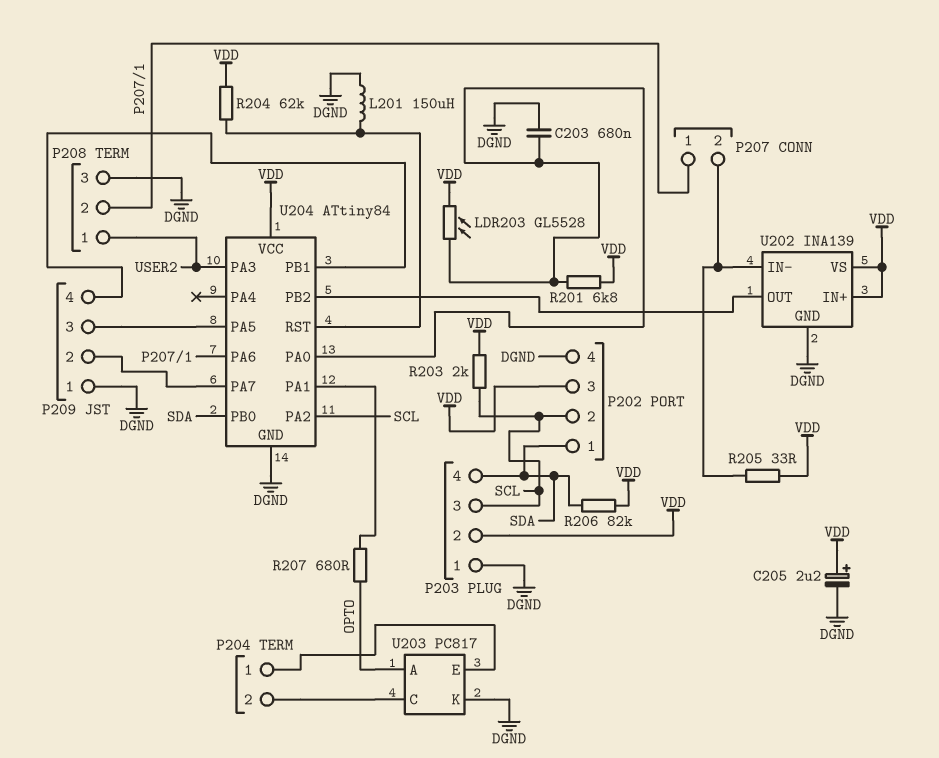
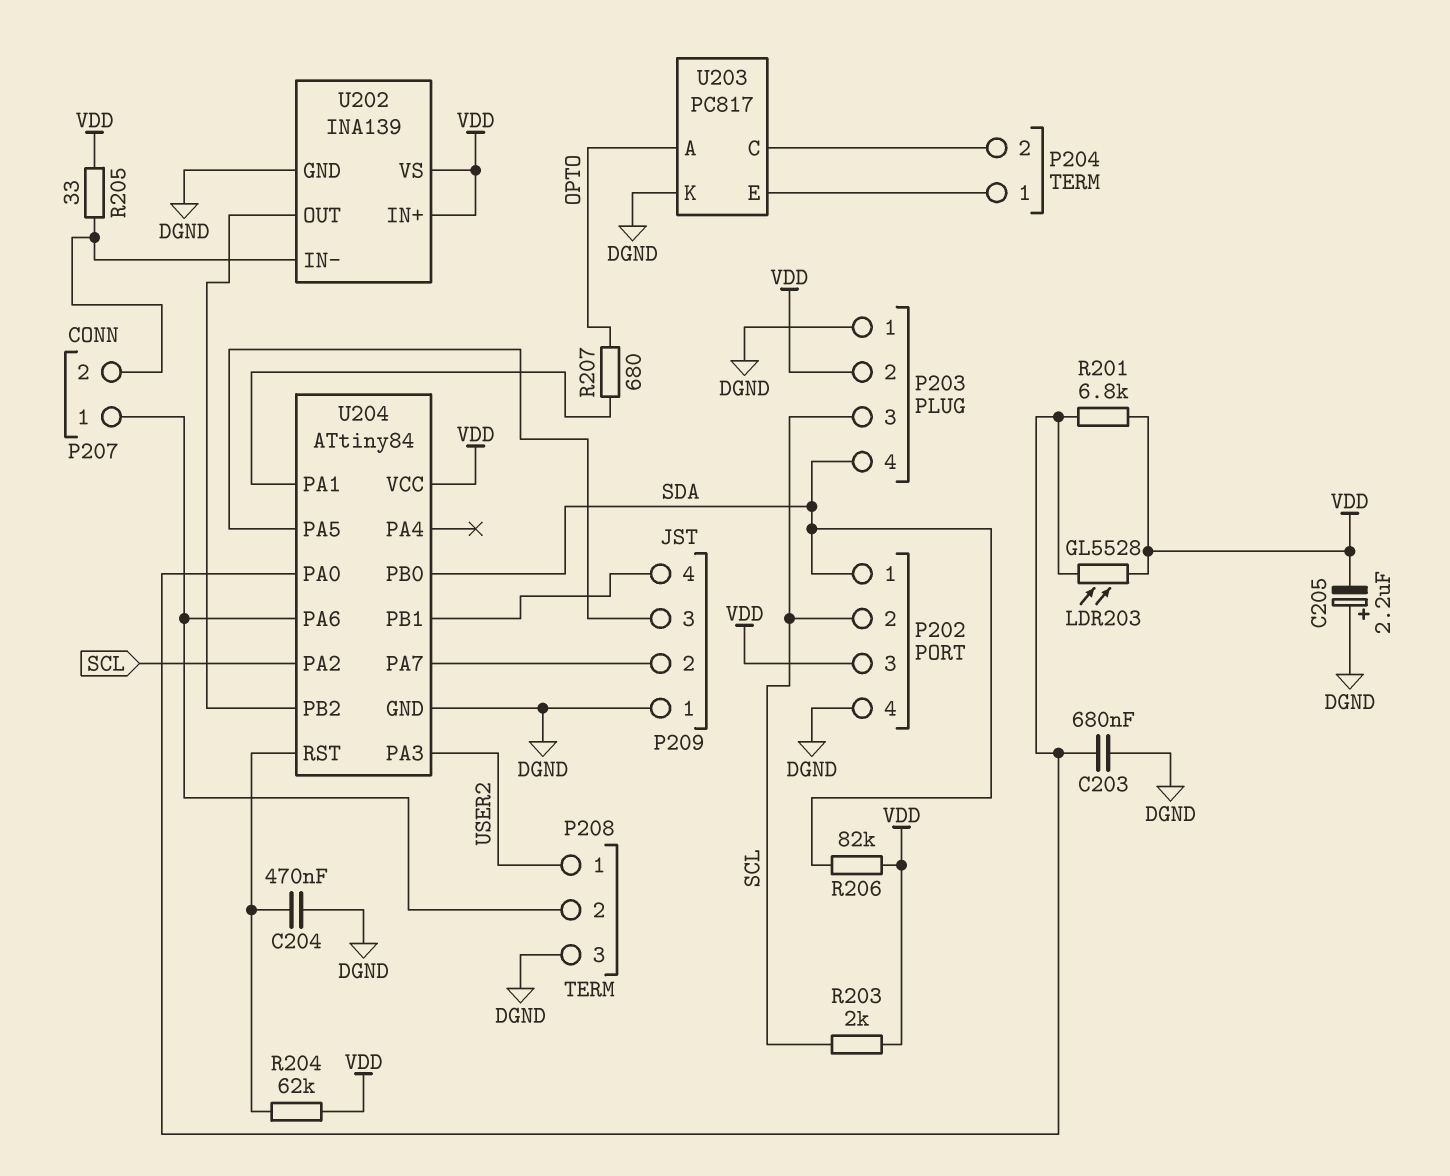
C204: none -> 470nF (DGND, U204/RST)
C205: 2.2uF (plus VDD, minus DGND) -> 2.2uF (plus DGND, minus VDD)
L201: 150uH (DGND, U204/RST) -> none

